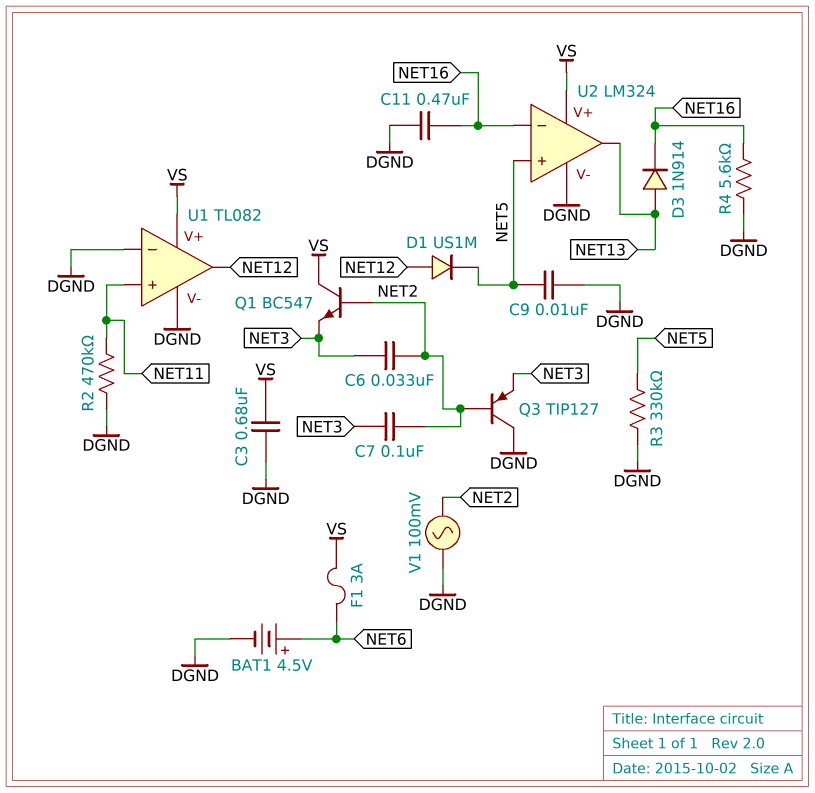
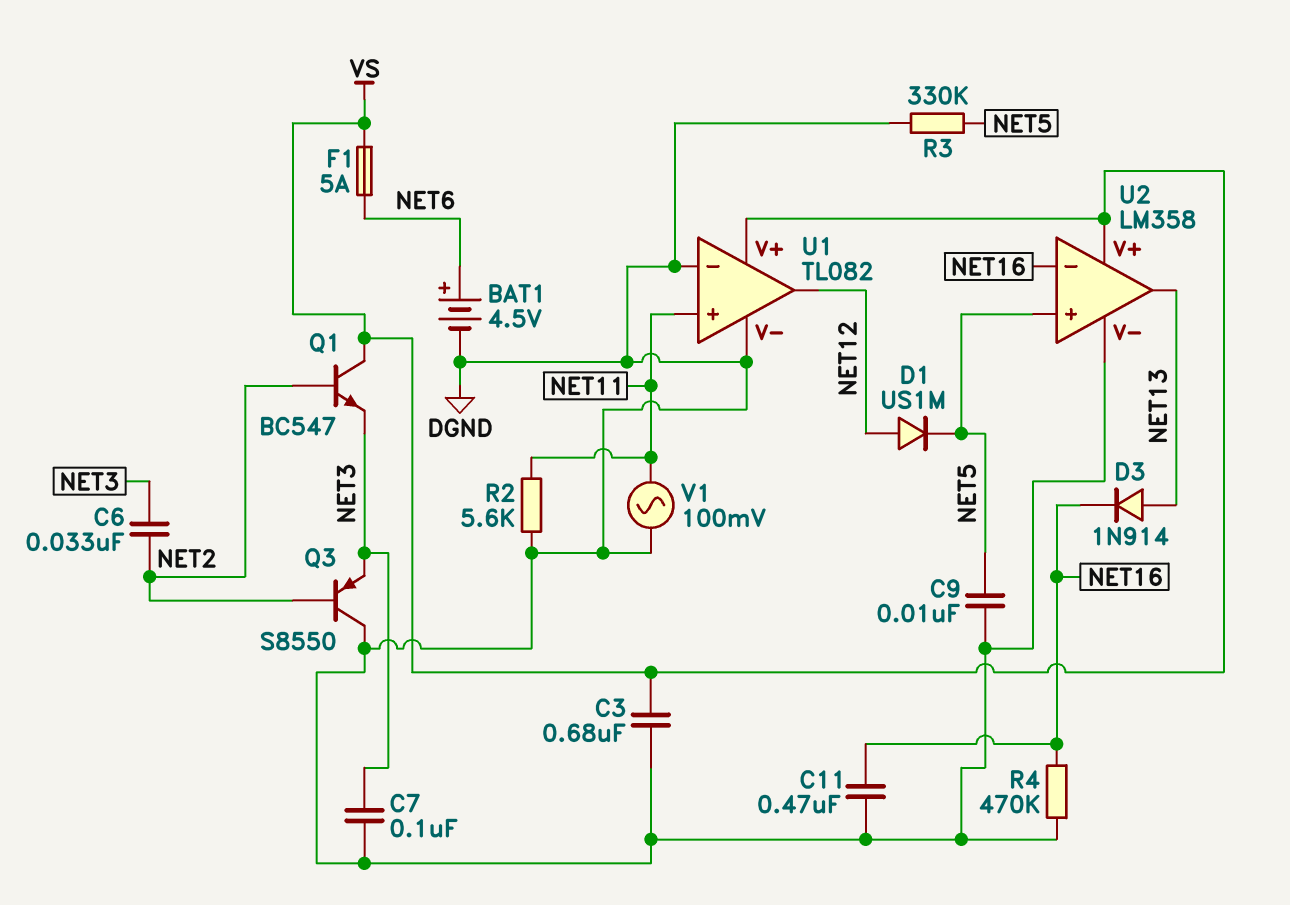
C7: 100nF (NET2, NET3) -> 100nF (DGND, NET3)
F1: 3A (NET6, VS) -> 5A (NET6, VS)
Q3: PNP TIP127 (B NET2, C DGND, E NET3) -> PNP S8550 (B NET2, C DGND, E NET3)
R2: 470k (DGND, NET11) -> 5.6k (DGND, NET11)
R4: 5.6k (DGND, NET16) -> 470k (DGND, NET16)
U2: LM324 -> LM358
V1: AC 100mV (DGND, NET2) -> AC 100mV (DGND, NET11)

